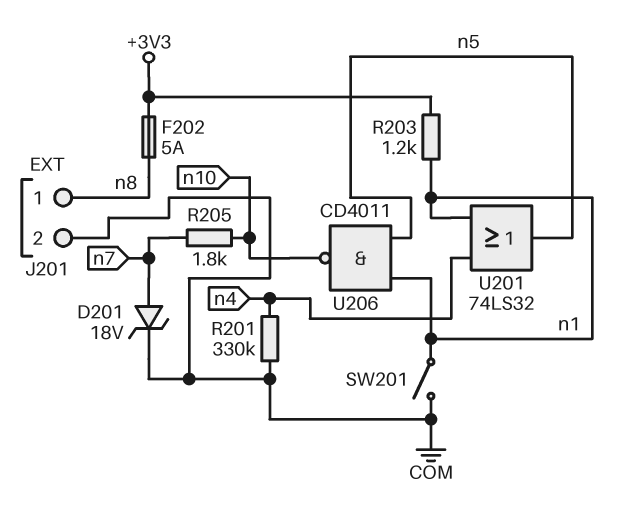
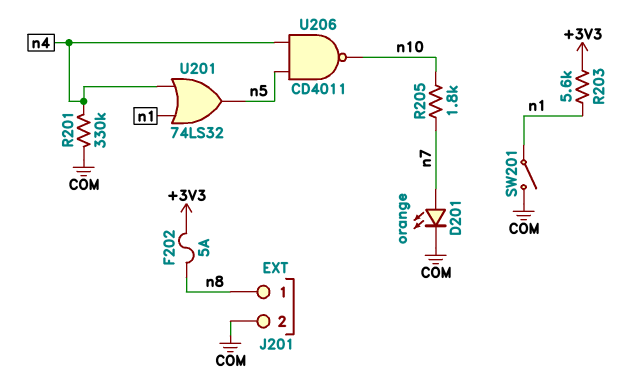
D201: zener 18V (A n7, K COM) -> LED orange (A n7, K COM)
R203: 1.2k (+3V3, n1) -> 5.6k (+3V3, n1)
U206: NAND CD4011 (in n1, in n5, out n10) -> NAND CD4011 (in n4, in n5, out n10)

